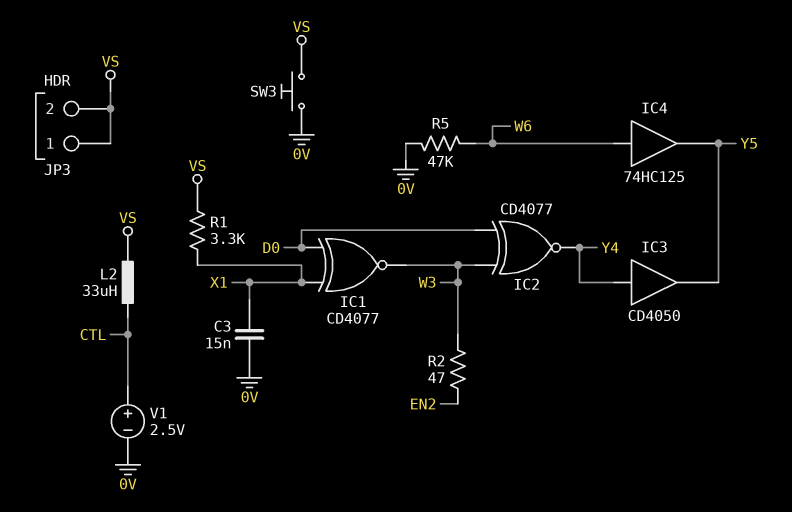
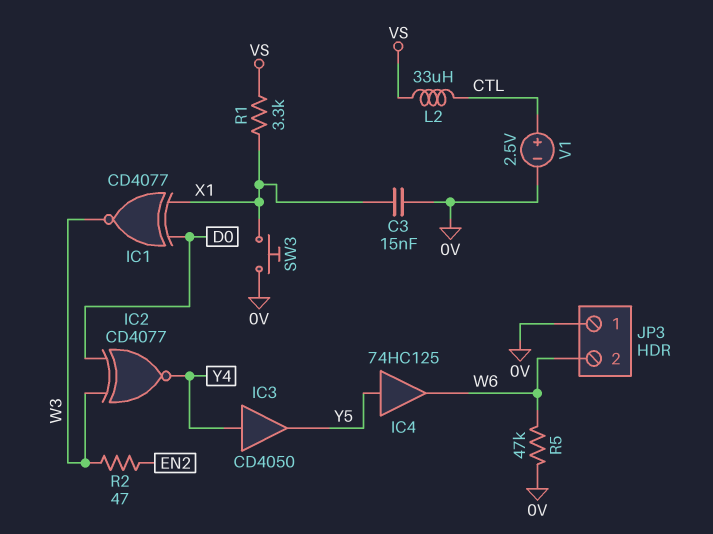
IC4: buffer 74HC125 (in W6, out Y5) -> buffer 74HC125 (in Y5, out W6)
JP3 pin 1: VS -> 0V
JP3 pin 2: VS -> W6
SW3: button (0V, VS) -> button (0V, X1)

